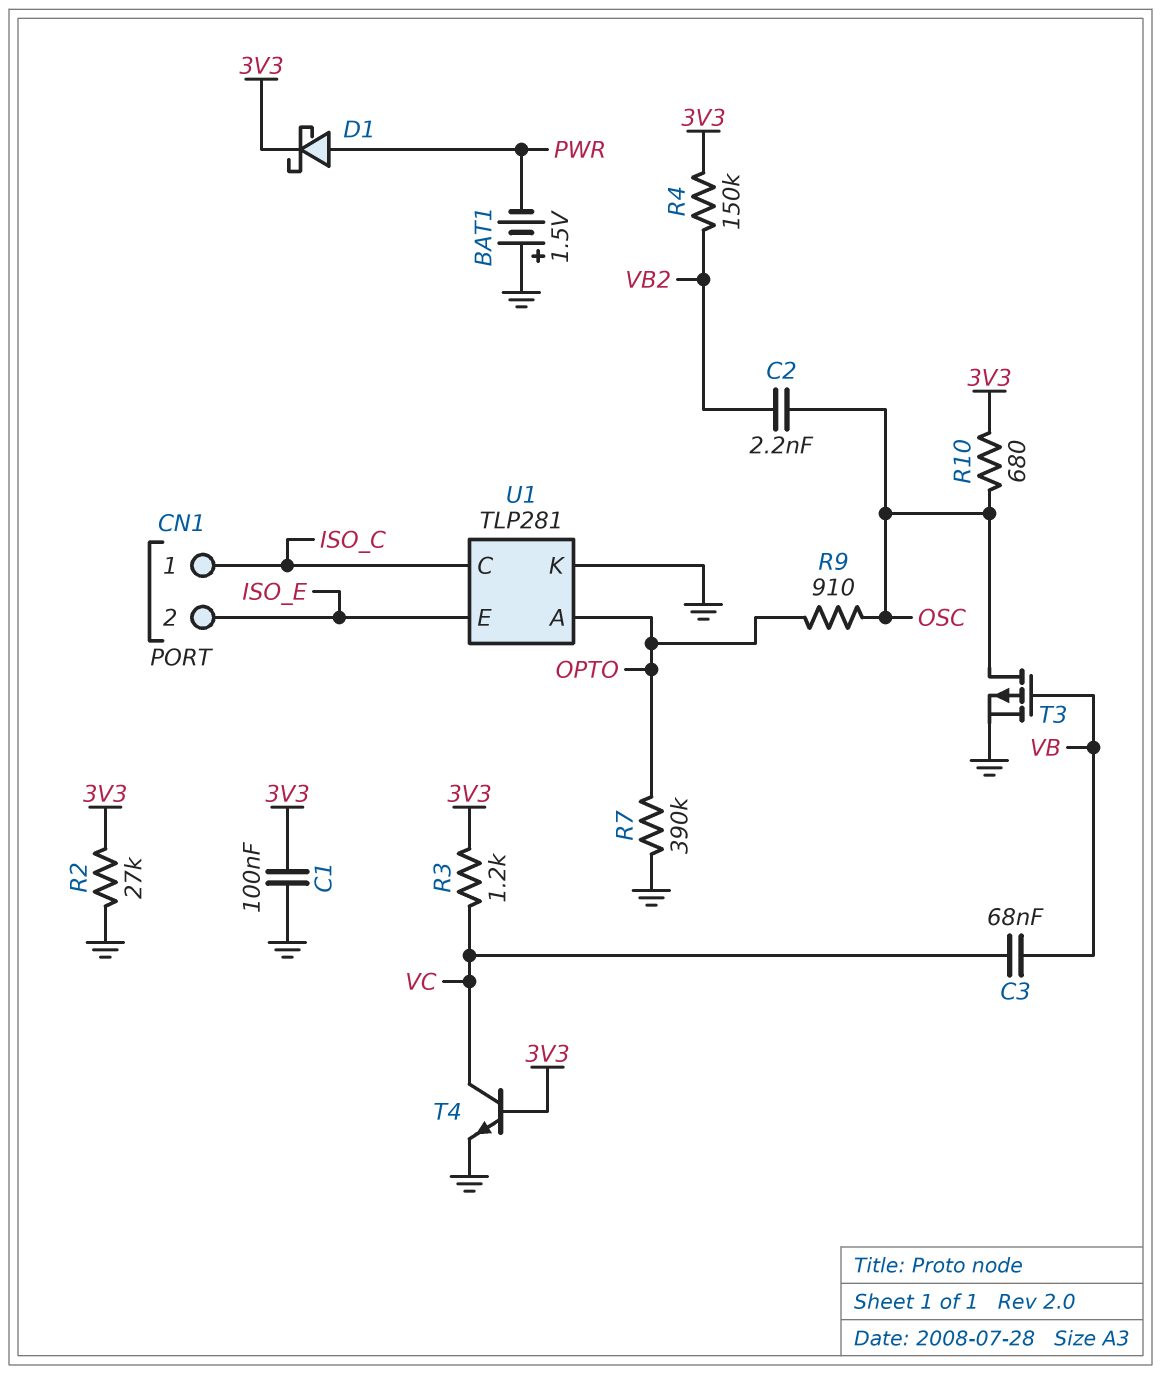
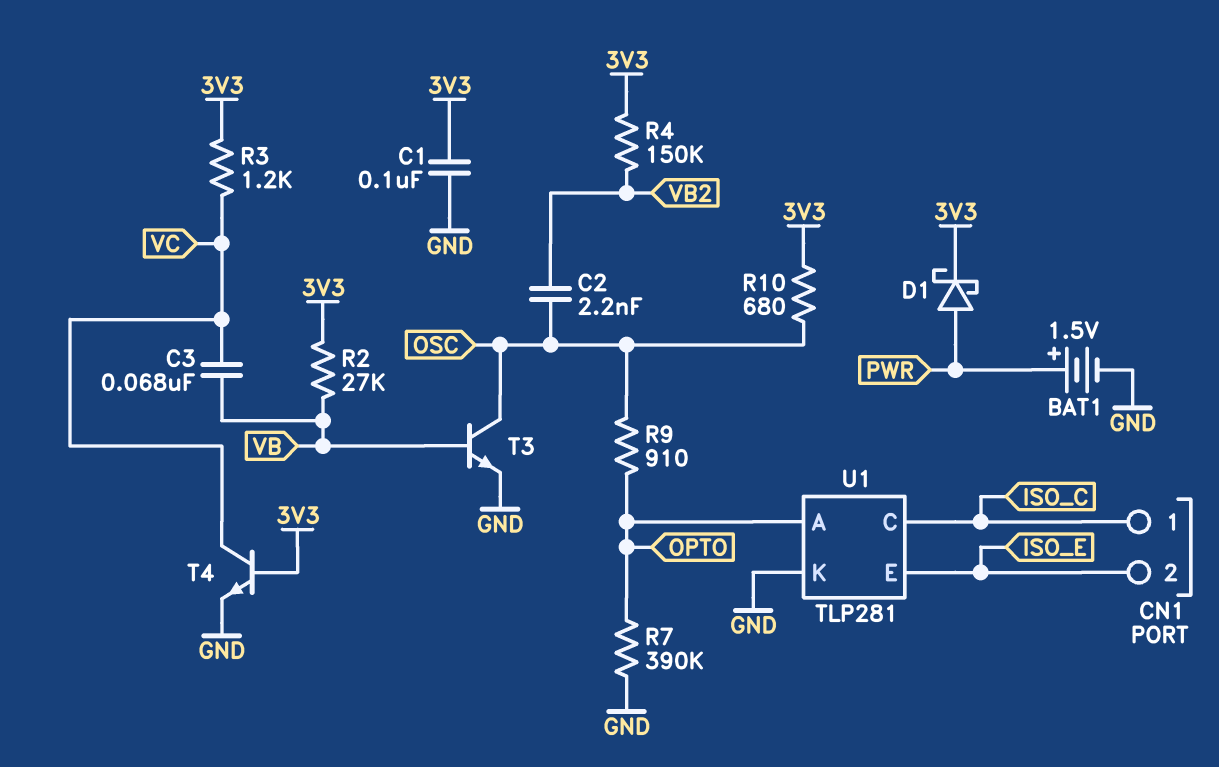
BAT1: 1.5V (plus GND, minus PWR) -> 1.5V (plus PWR, minus GND)
R2: 27k (3V3, GND) -> 27k (3V3, VB)
T3: PMOS (G VB, D OSC, S GND) -> NPN (B VB, C OSC, E GND)

